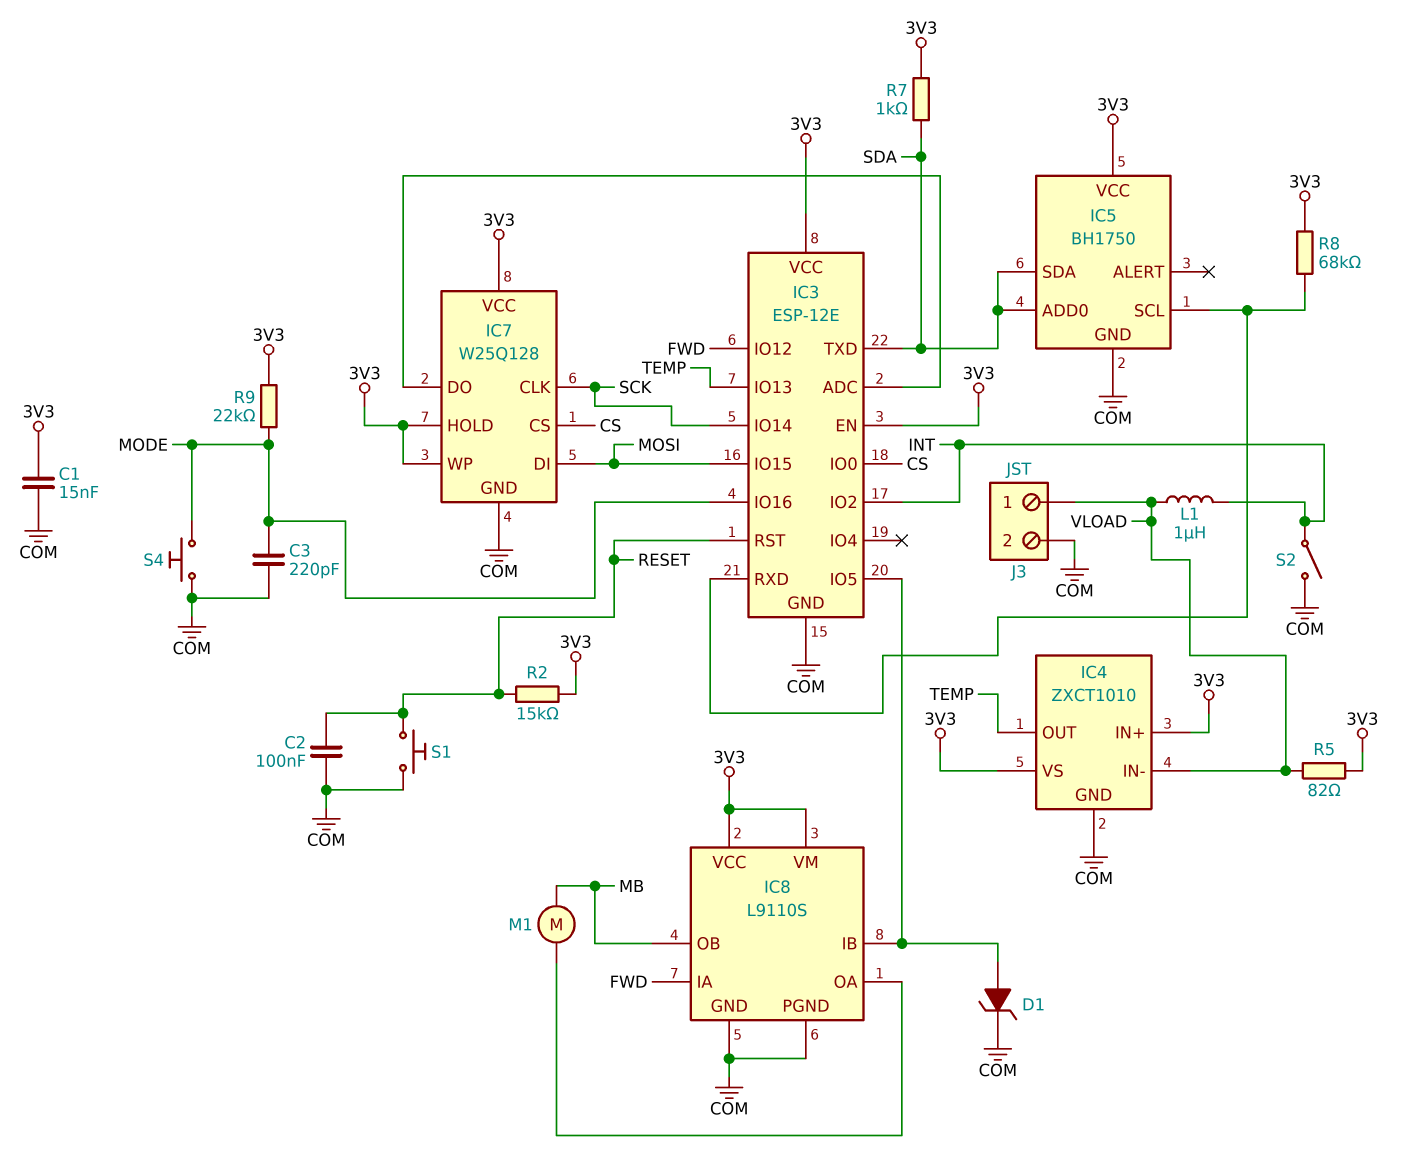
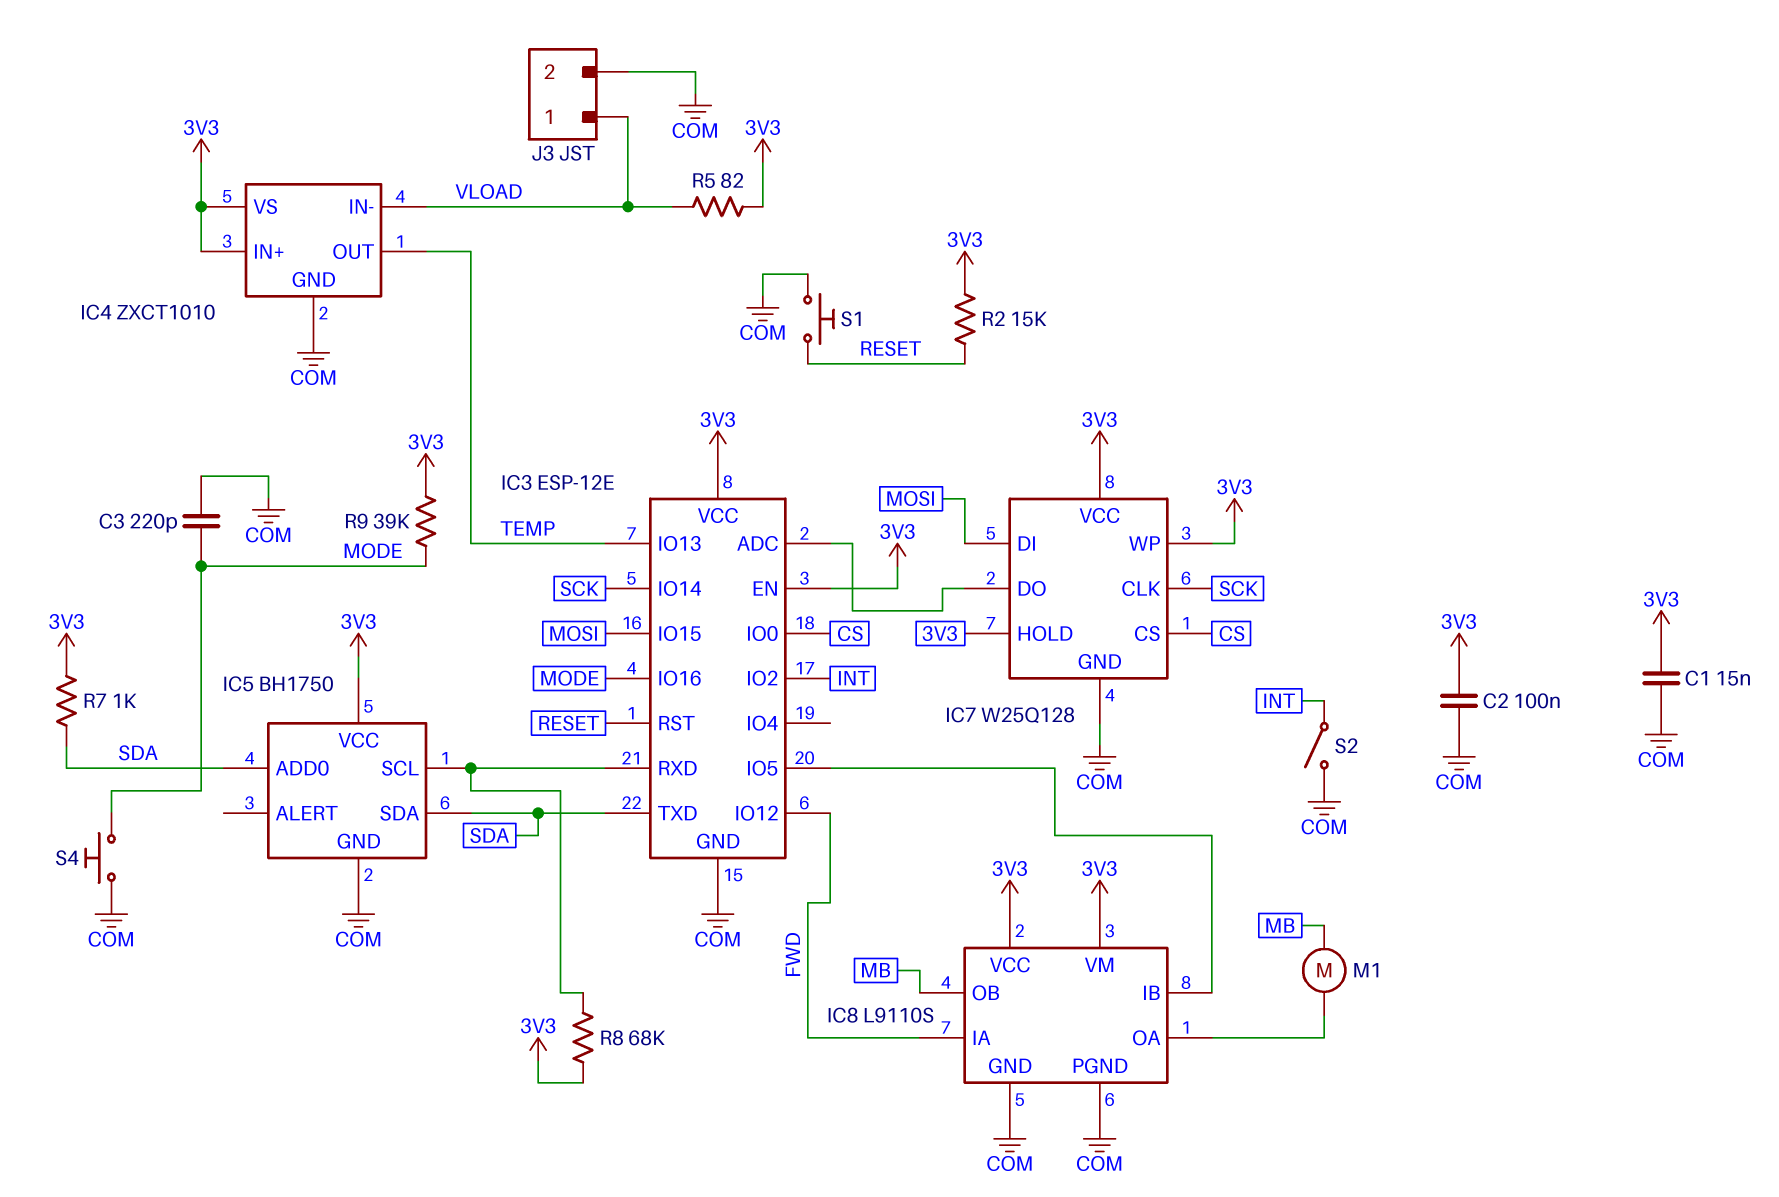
C2: 100nF (COM, RESET) -> 100nF (3V3, COM)
D1: zener (A IC3/IO5, K COM) -> none
L1: 1uH (INT, VLOAD) -> none
R9: 22k (3V3, MODE) -> 39k (3V3, MODE)

